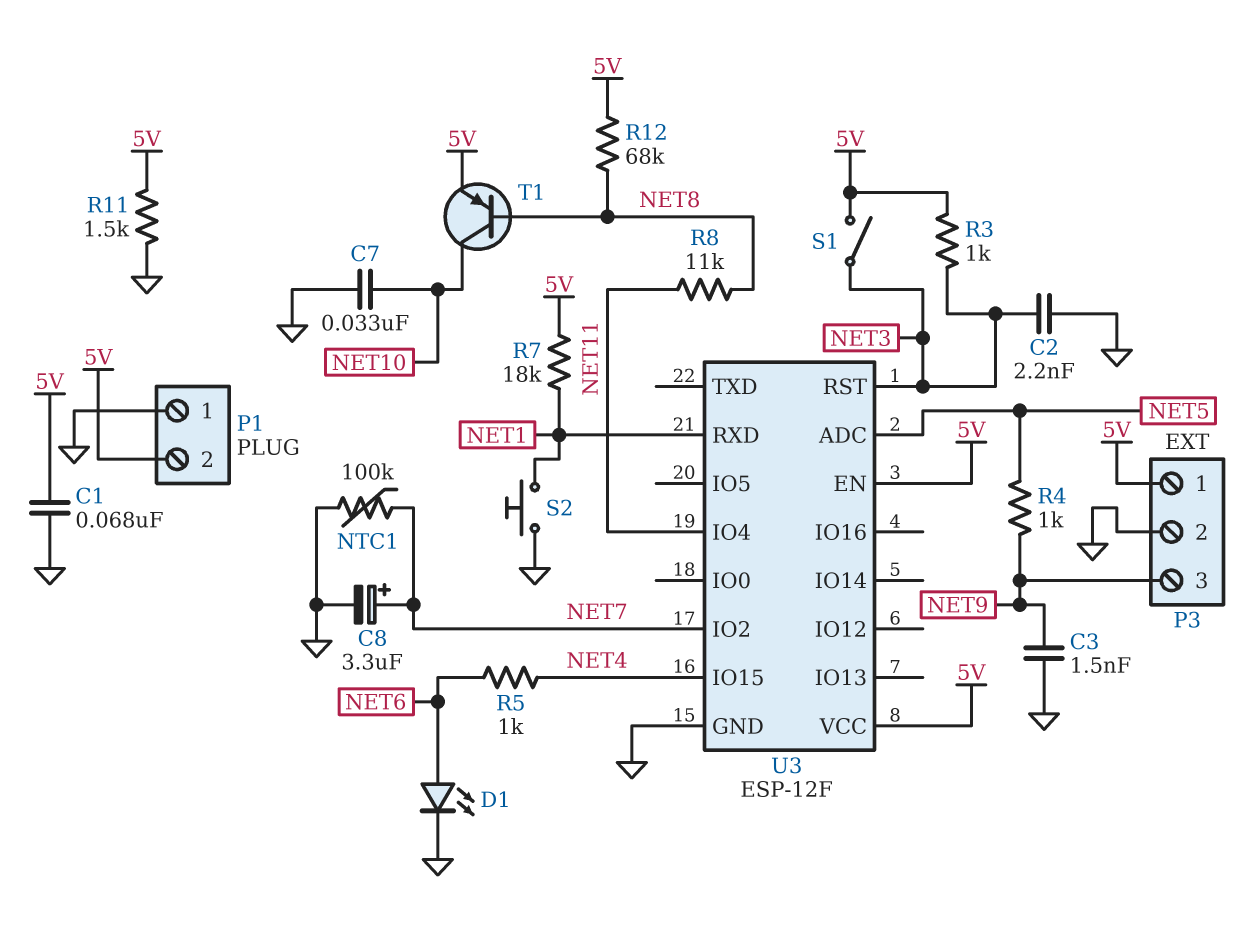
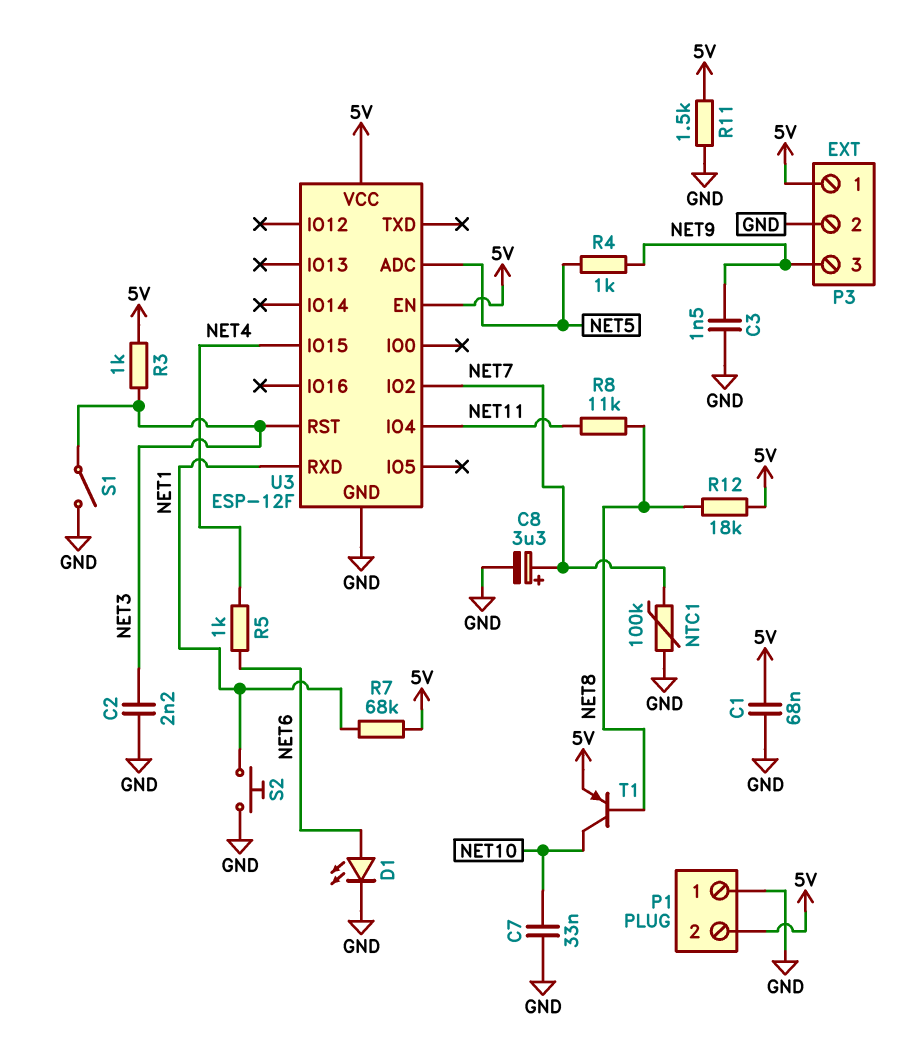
R7: 18k (5V, NET1) -> 68k (5V, NET1)
R12: 68k (5V, NET8) -> 18k (5V, NET8)
S1: switch (5V, NET3) -> switch (GND, NET3)

